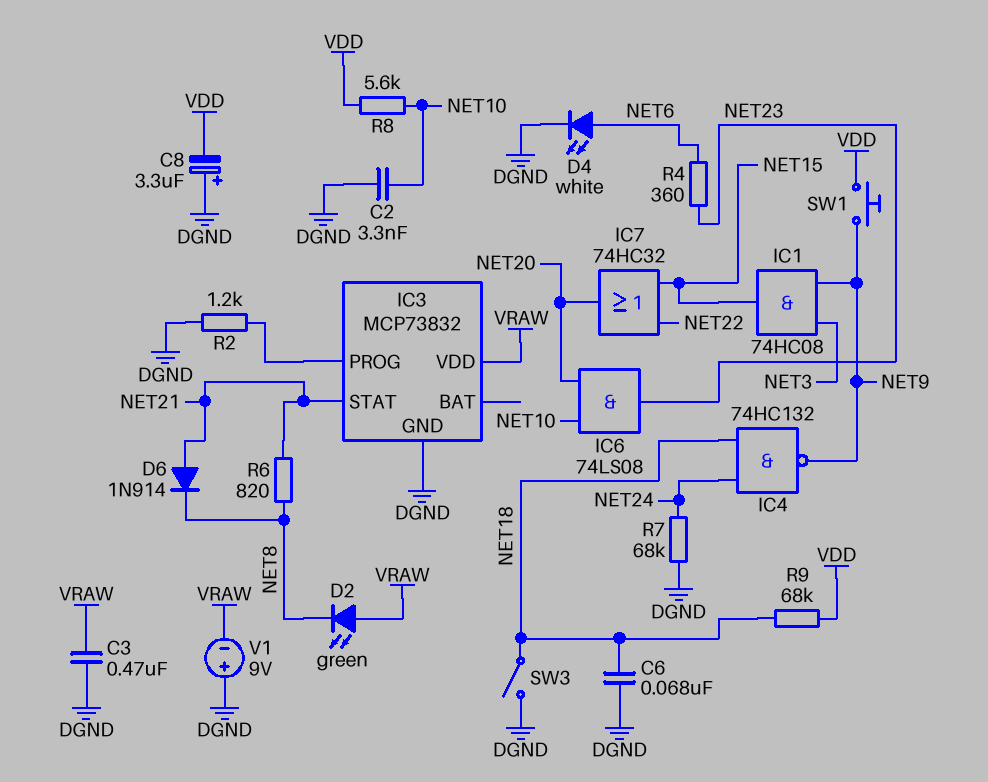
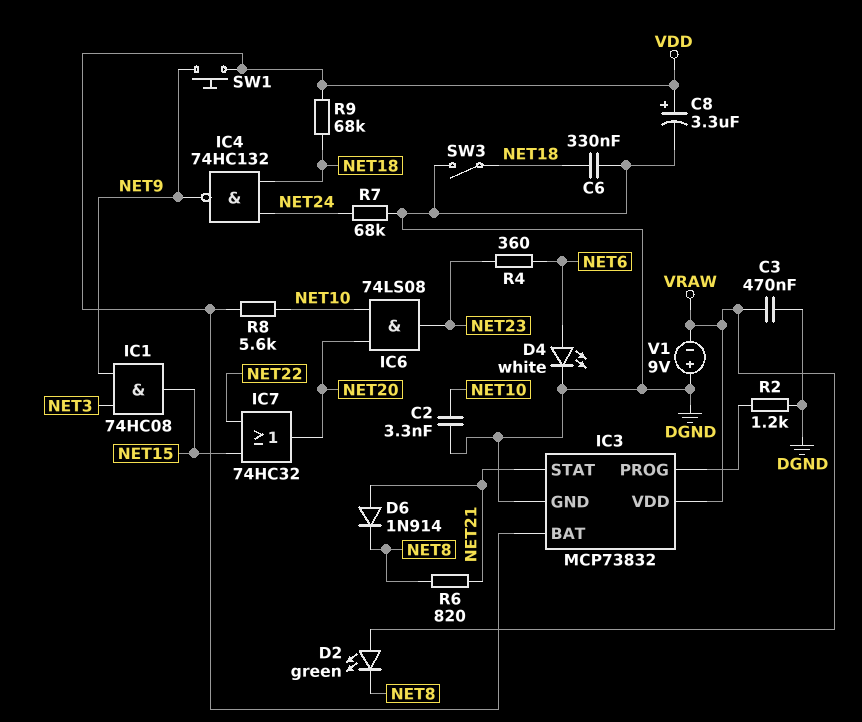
C6: 68nF (DGND, NET18) -> 330nF (DGND, NET18)
C8: 3.3uF (plus DGND, minus VDD) -> 3.3uF (plus VDD, minus DGND)
IC3 pin BAT: none -> VDD

